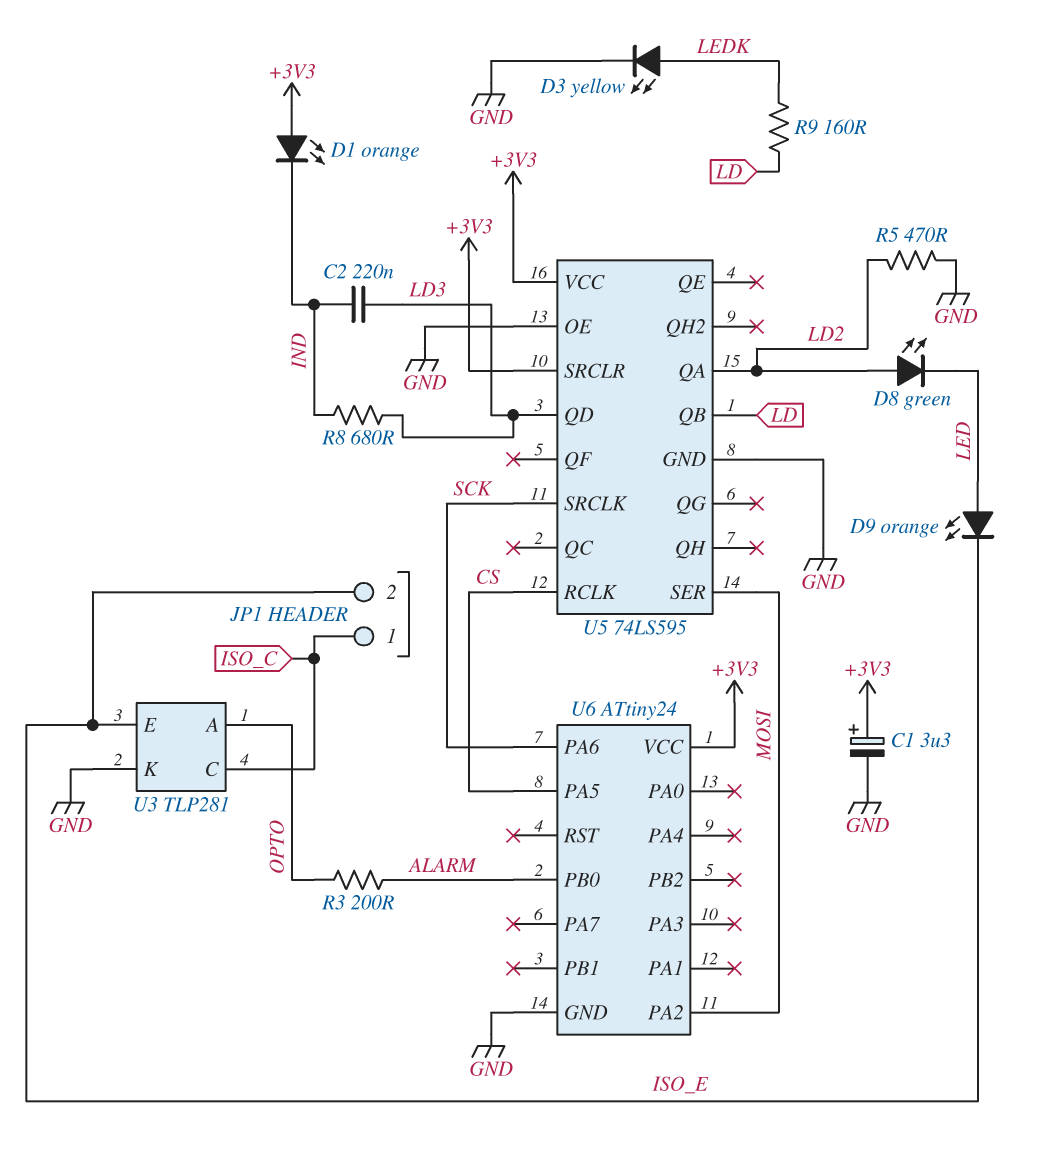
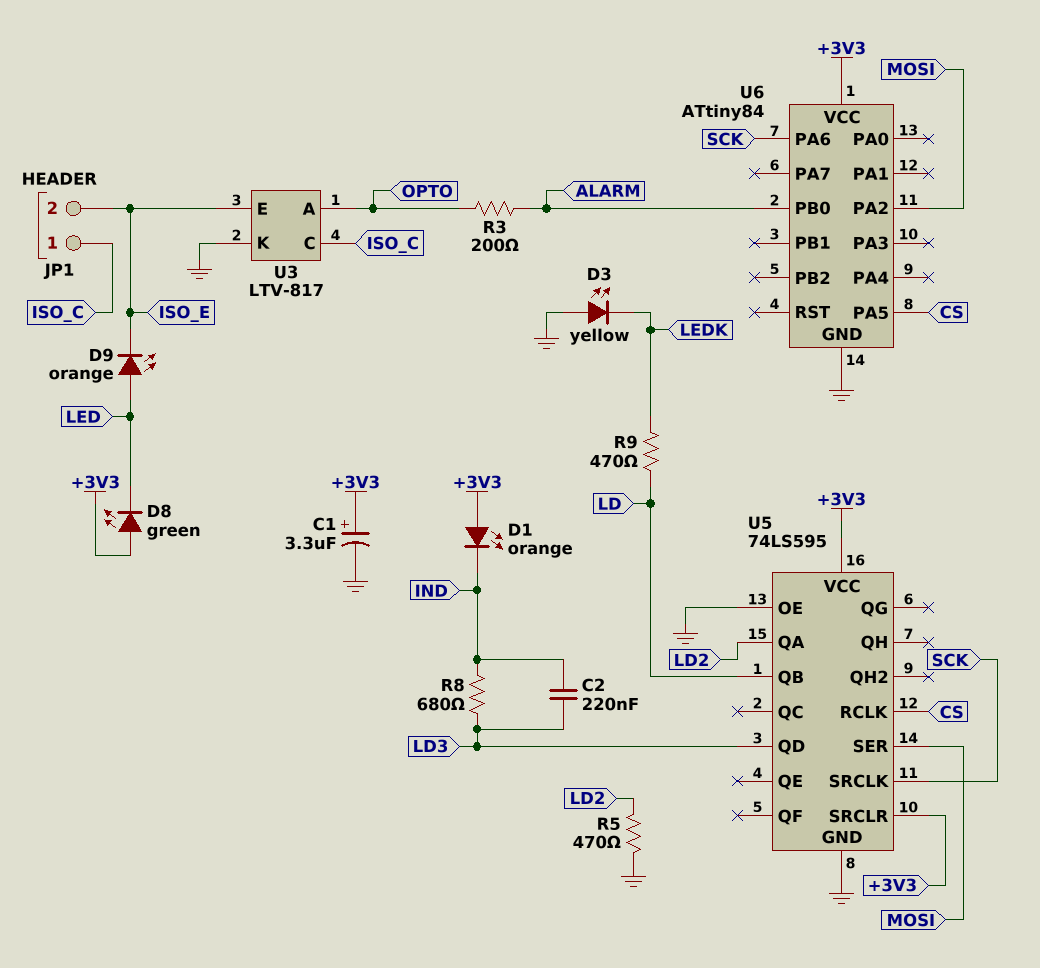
D3: LED yellow (A LEDK, K GND) -> LED yellow (A GND, K LEDK)
D8: LED green (A LD2, K LED) -> LED green (A +3V3, K LED)
R9: 160 (LD, LEDK) -> 470 (LD, LEDK)
U3: TLP281 -> LTV-817
U6: ATtiny24 -> ATtiny84

